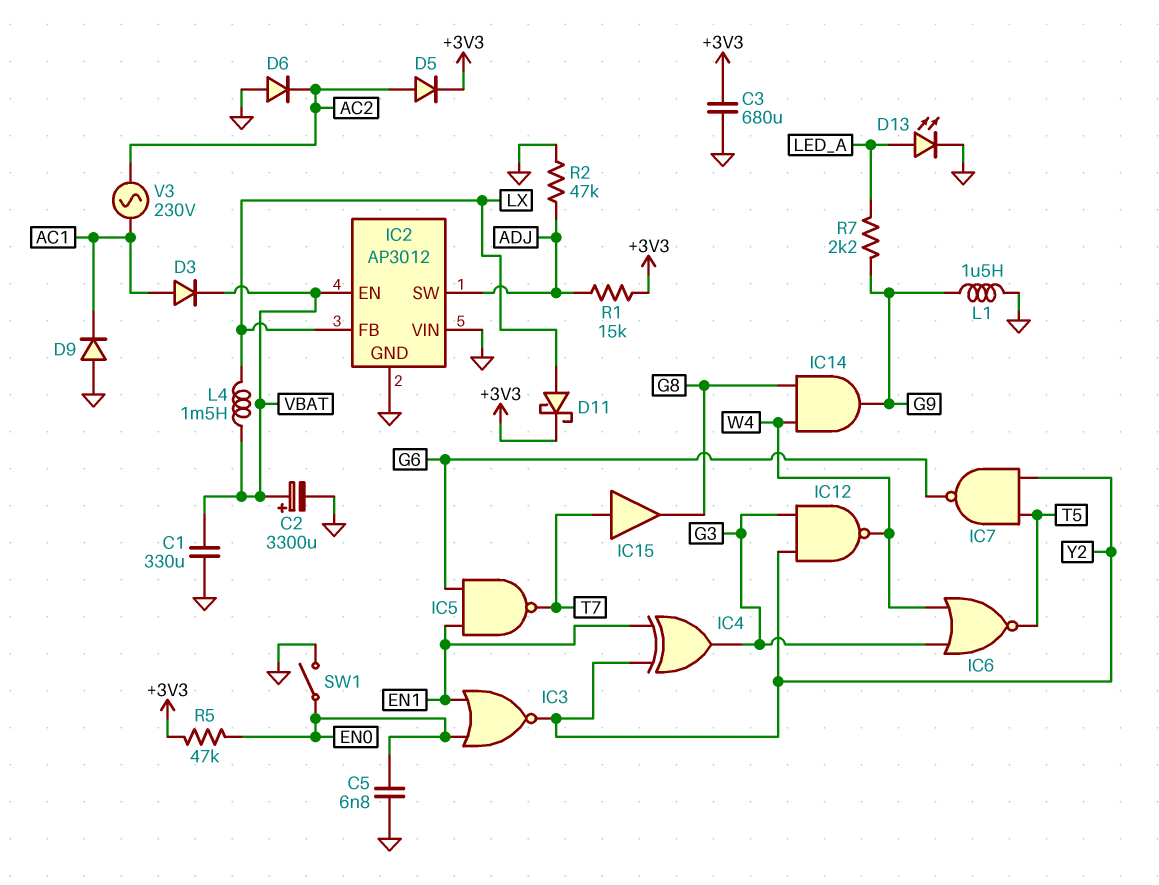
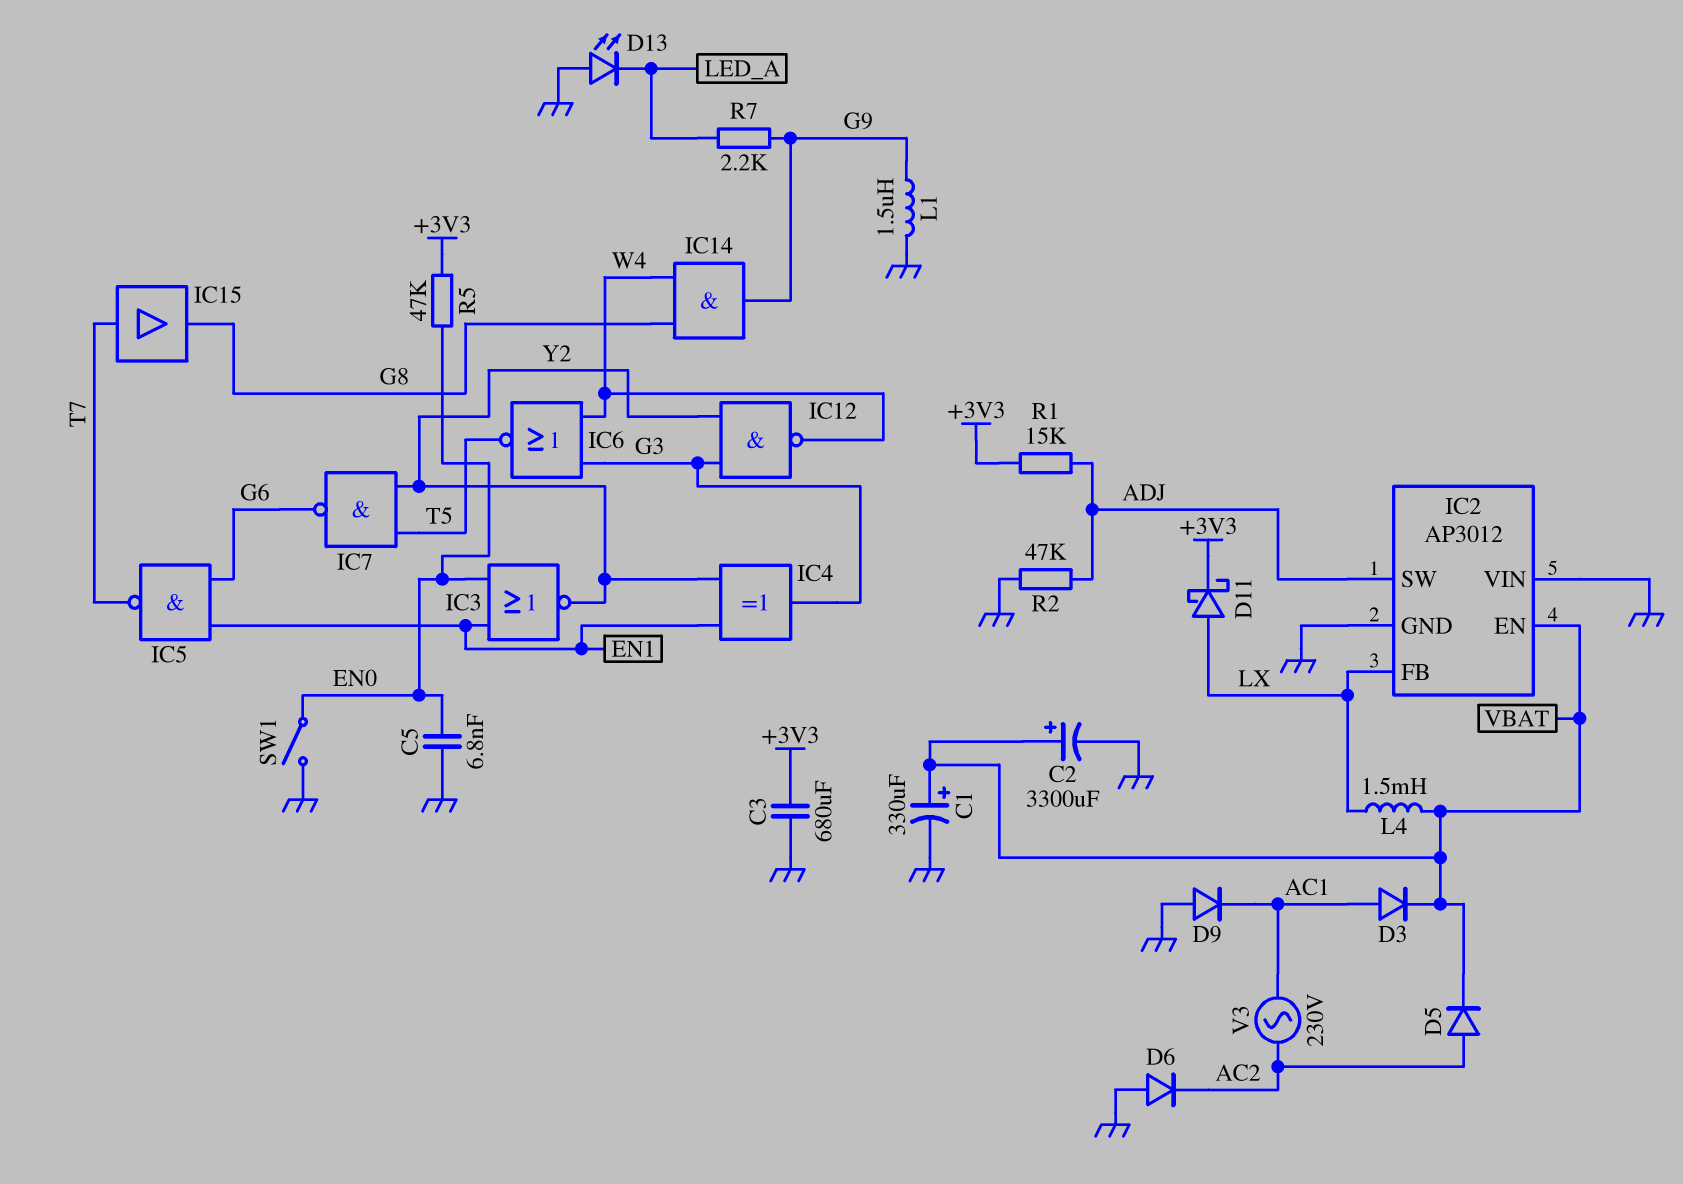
C1: 330uF (GND, VBAT) -> 330uF (plus VBAT, minus GND)
D5: diode (A AC2, K +3V3) -> diode (A AC2, K VBAT)
D13: LED (A LED_A, K GND) -> LED (A GND, K LED_A)

